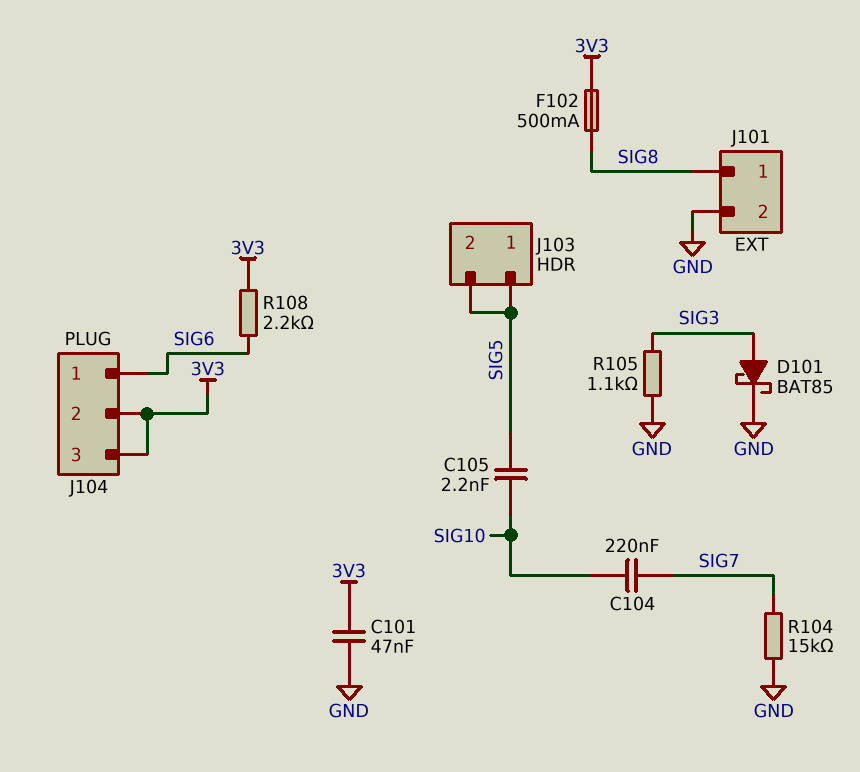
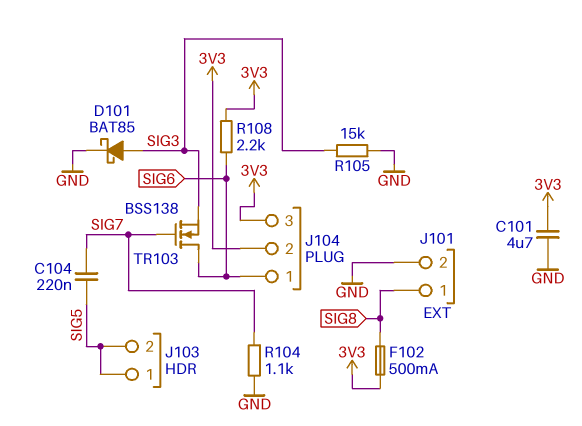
C101: 47nF (3V3, GND) -> 4.7uF (3V3, GND)
C104: 220nF (SIG7, SIG10) -> 220nF (SIG5, SIG7)
C105: 2.2nF (SIG5, SIG10) -> none
R104: 15k (GND, SIG7) -> 1.1k (GND, SIG7)
R105: 1.1k (GND, SIG3) -> 15k (GND, SIG3)
TR103: none -> NMOS BSS138 (G SIG7, D SIG6, S SIG3)

